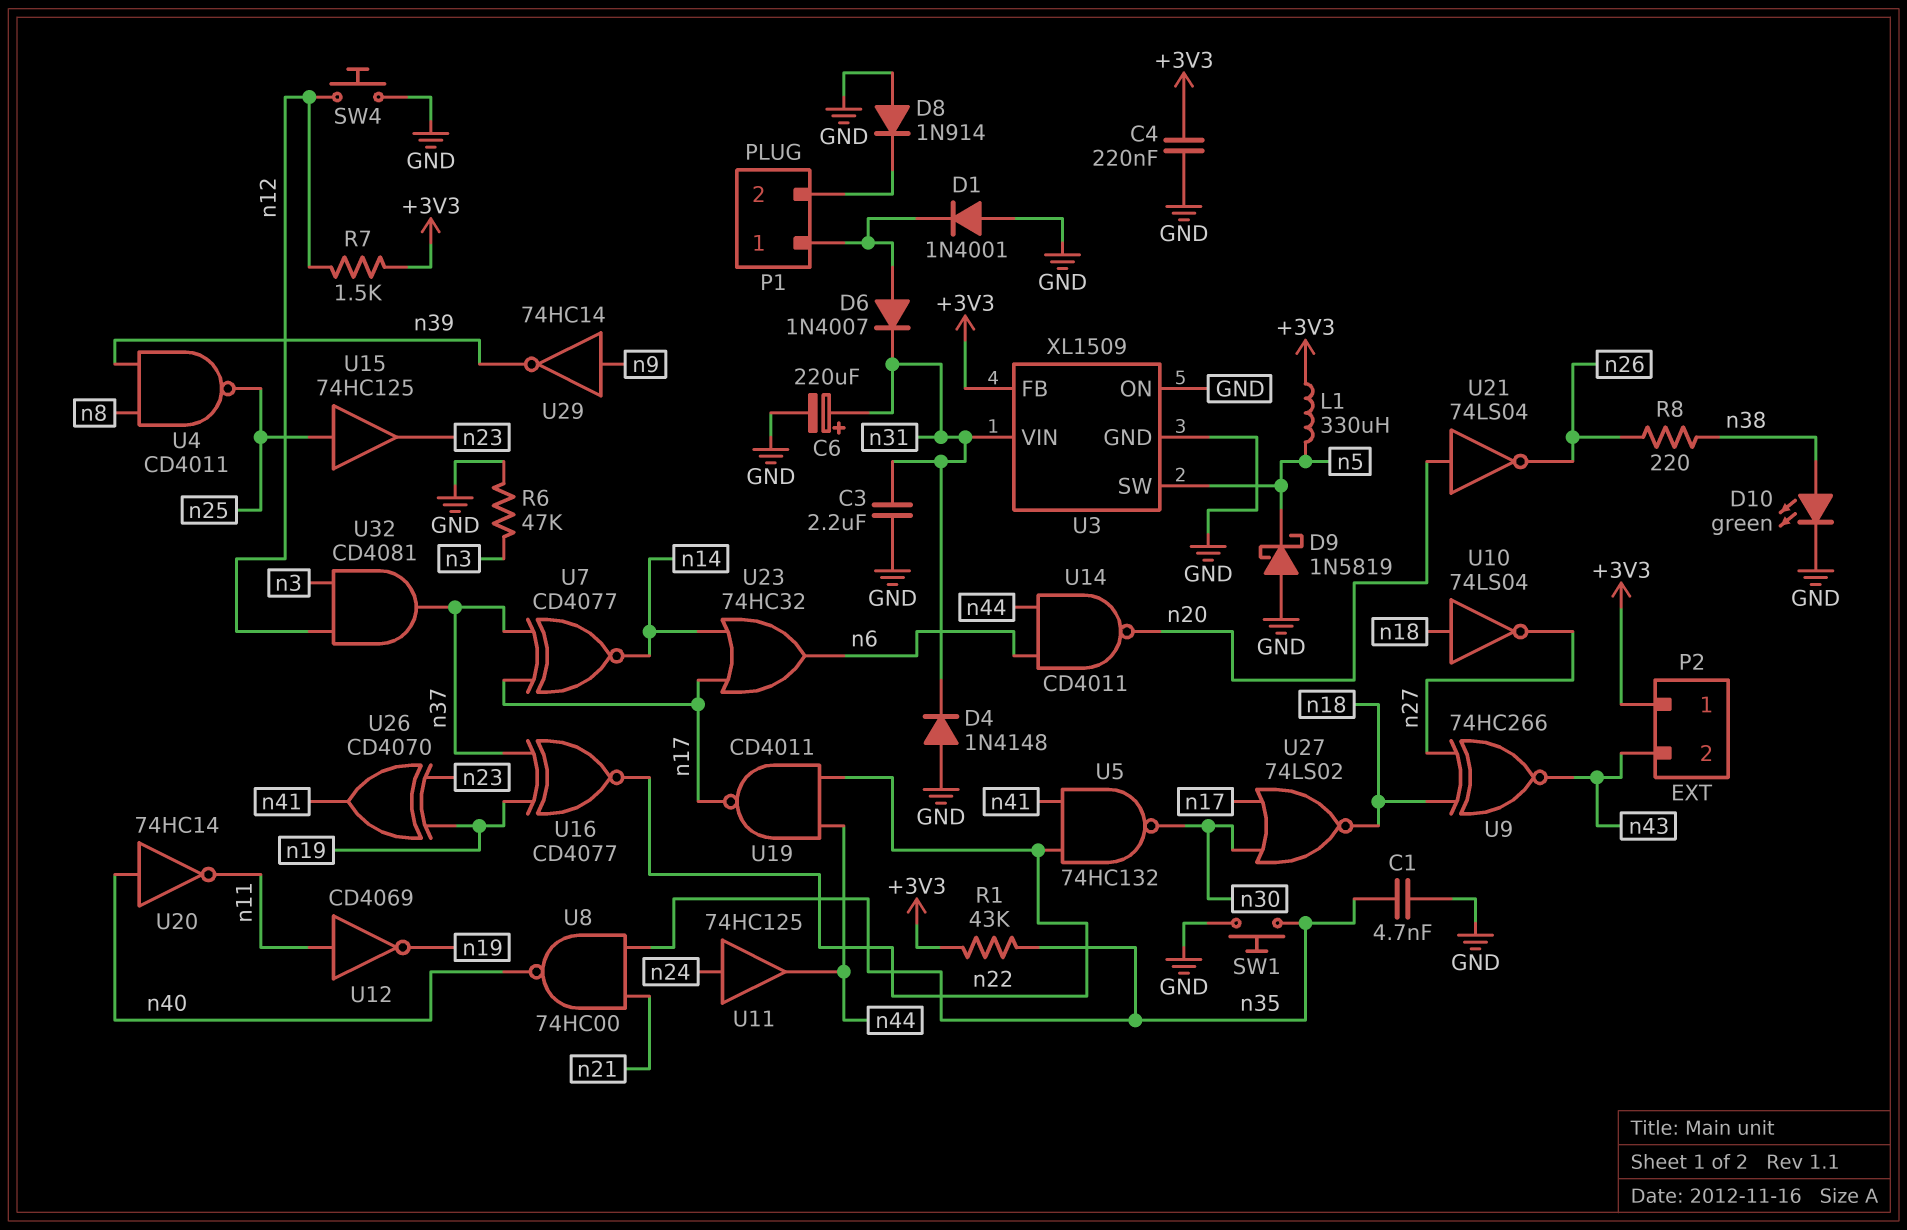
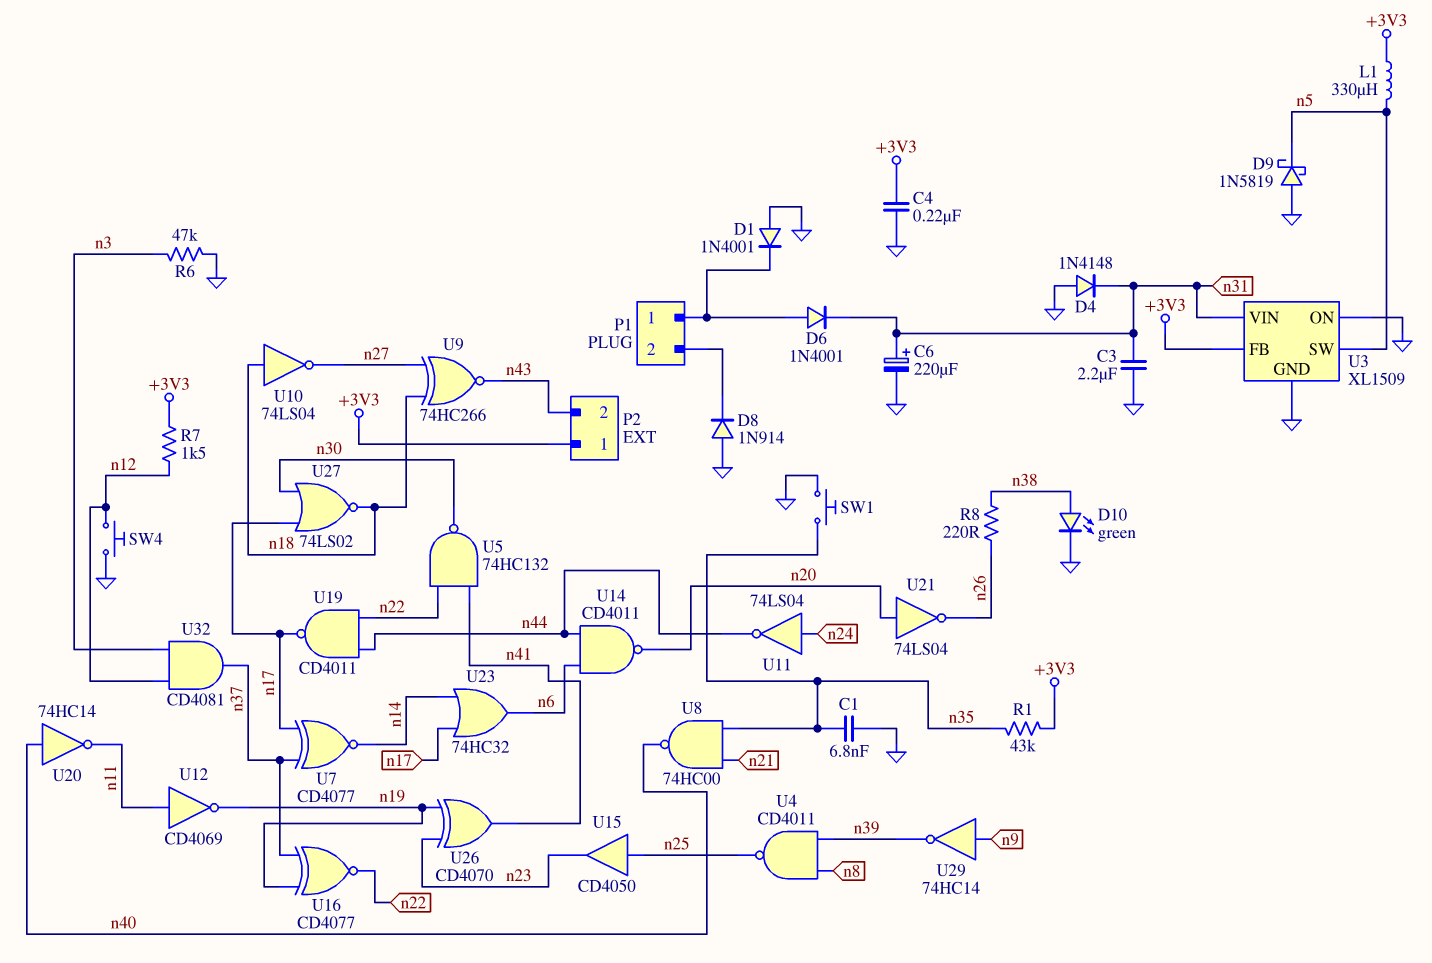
C1: 4.7nF (GND, n35) -> 6.8nF (GND, n35)
D6: diode 1N4007 (A P1/1, K n31) -> diode 1N4001 (A P1/1, K n31)
U11: buffer 74HC125 (in n24, out n44) -> NOT 74LS04 (in n24, out n44)
U15: buffer 74HC125 (in n25, out n23) -> buffer CD4050 (in n25, out n23)

